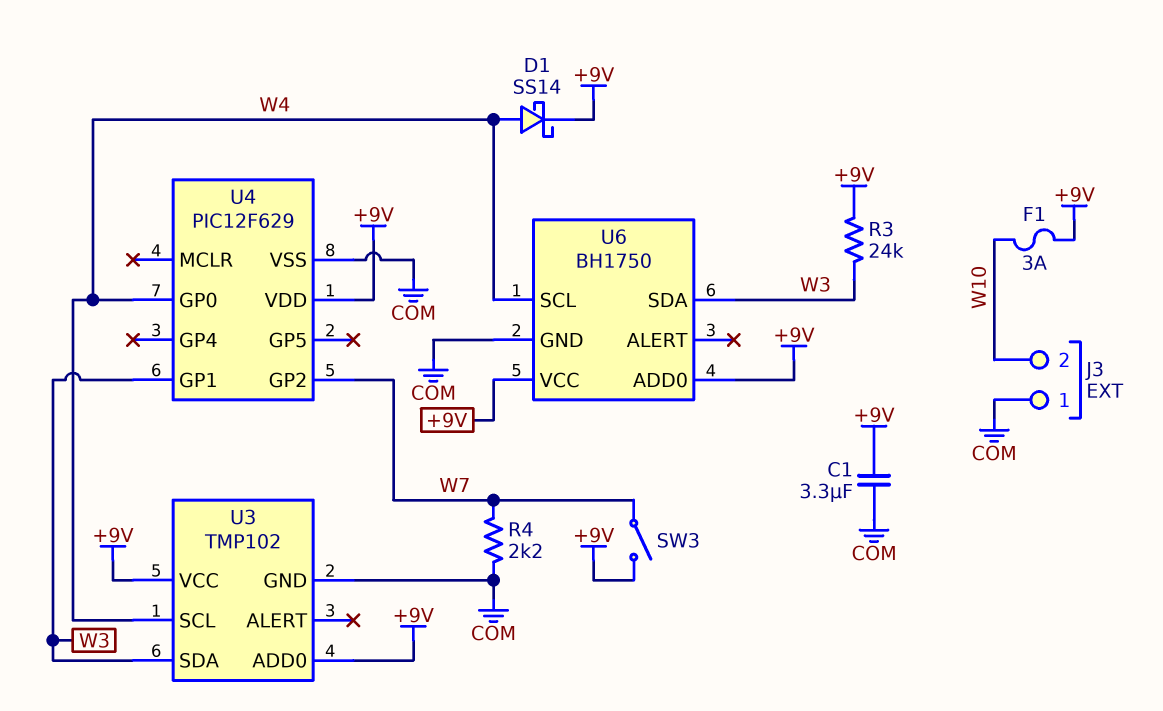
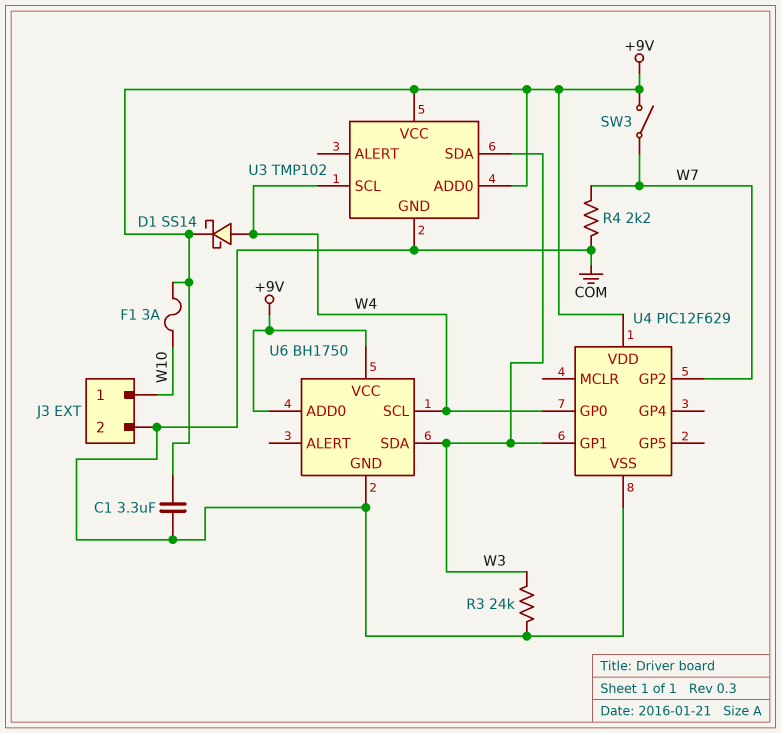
J3 pin 1: COM -> W10
J3 pin 2: W10 -> COM
R3: 24k (+9V, W3) -> 24k (COM, W3)

